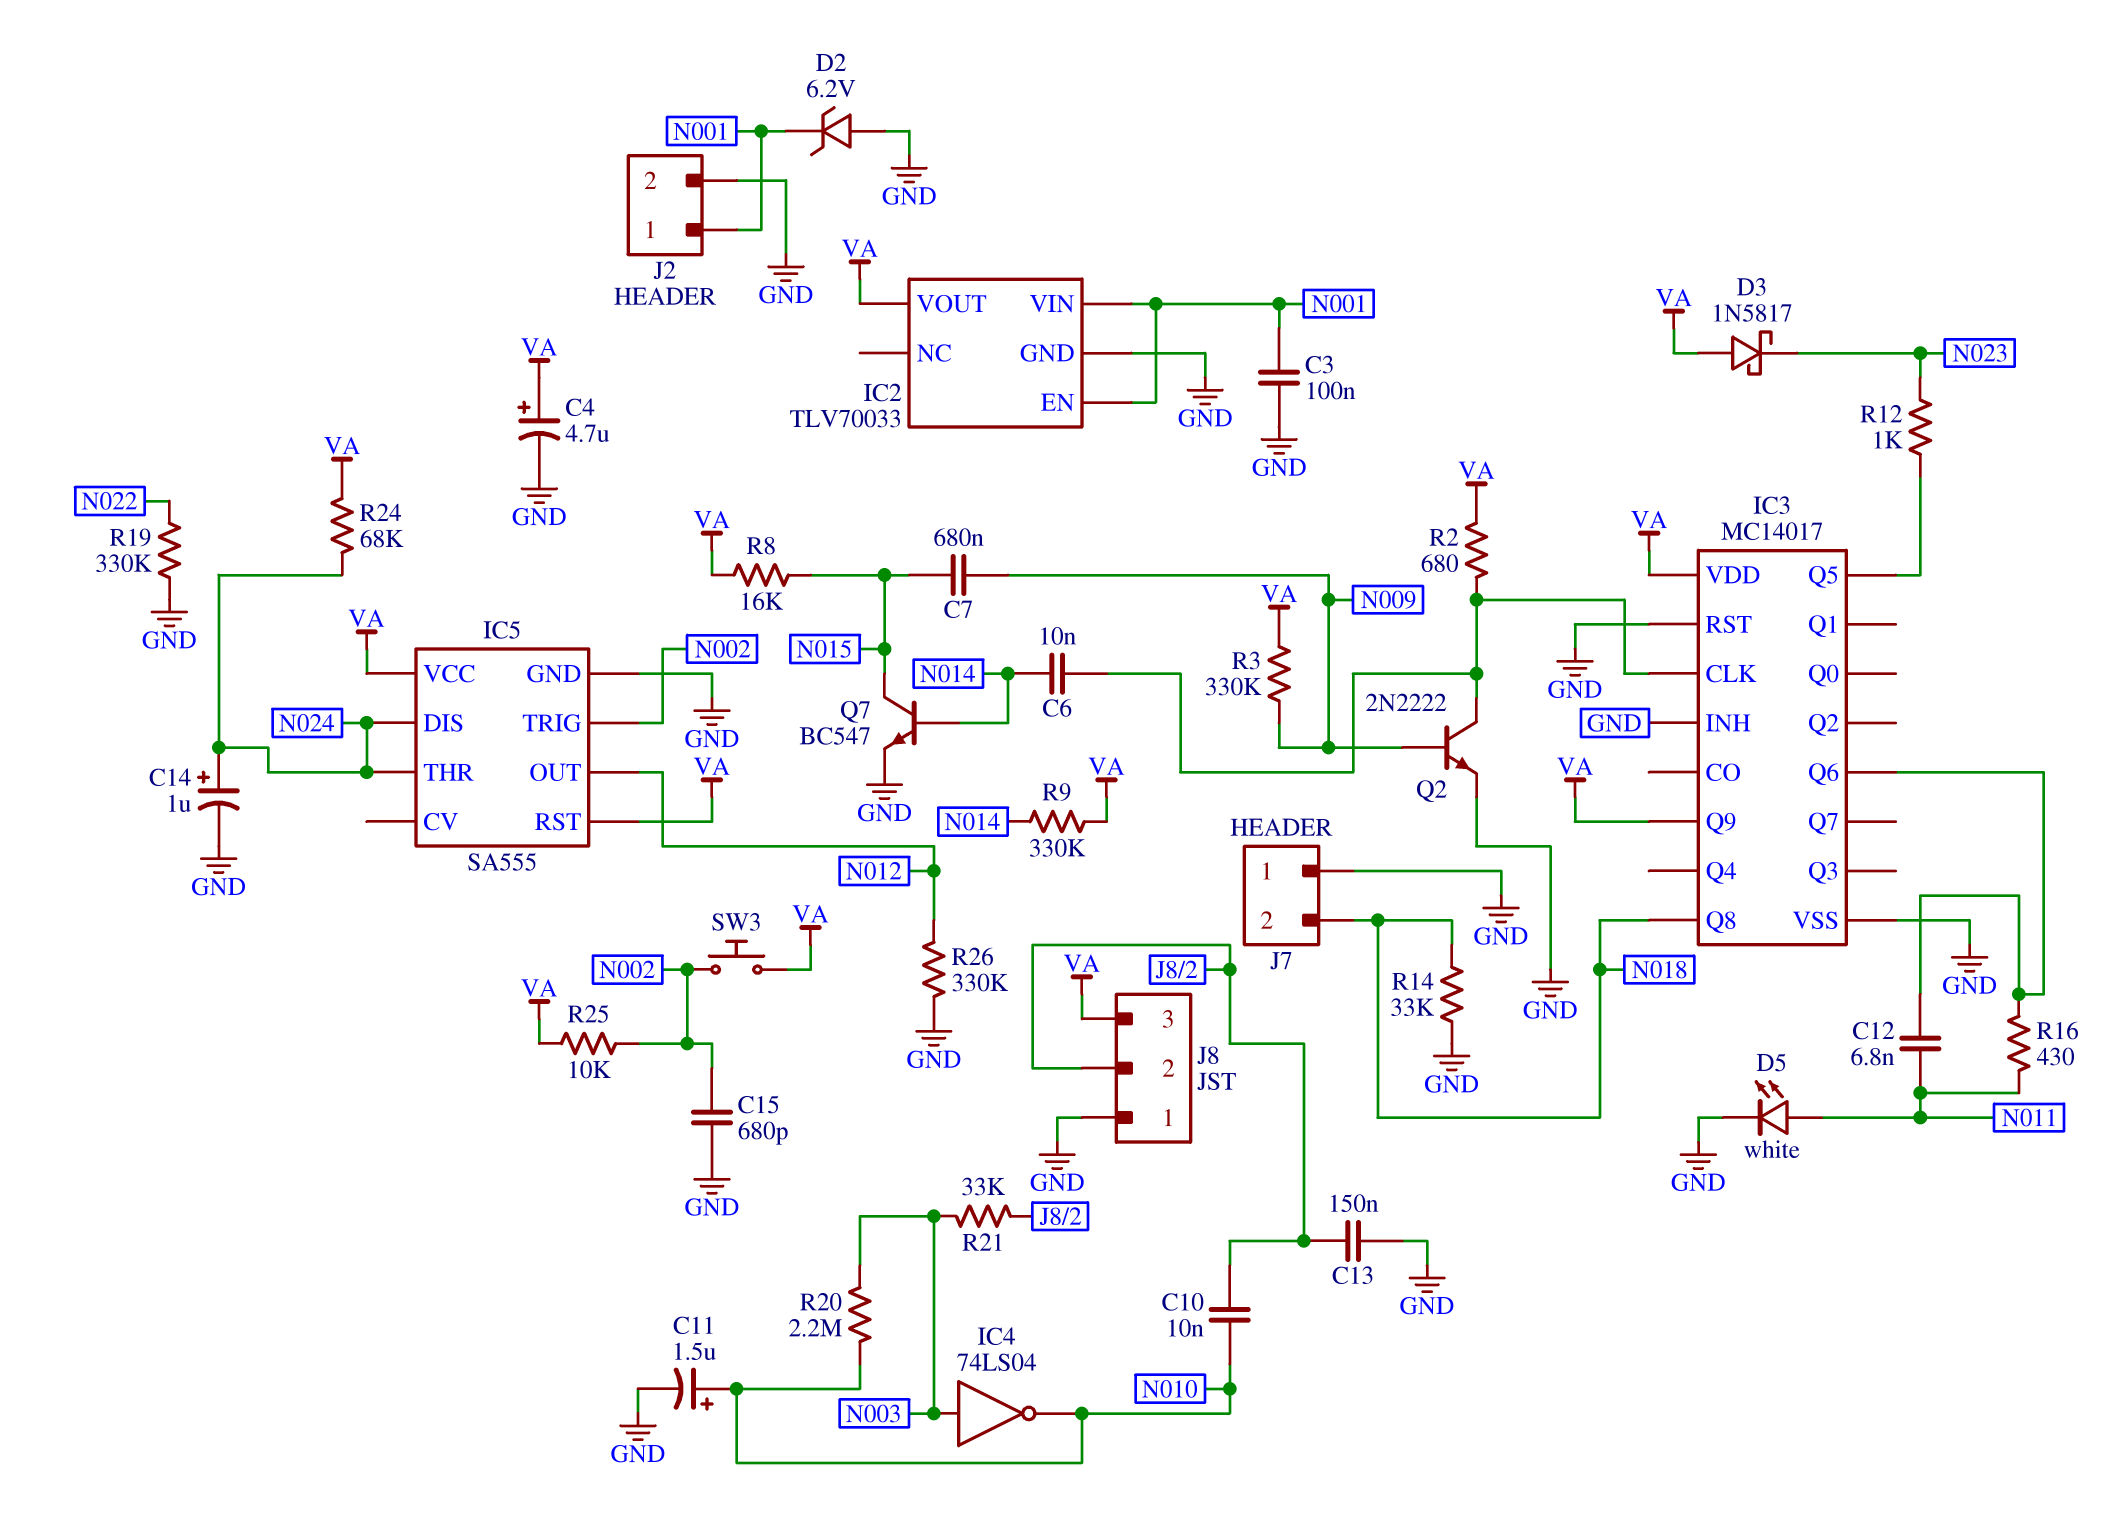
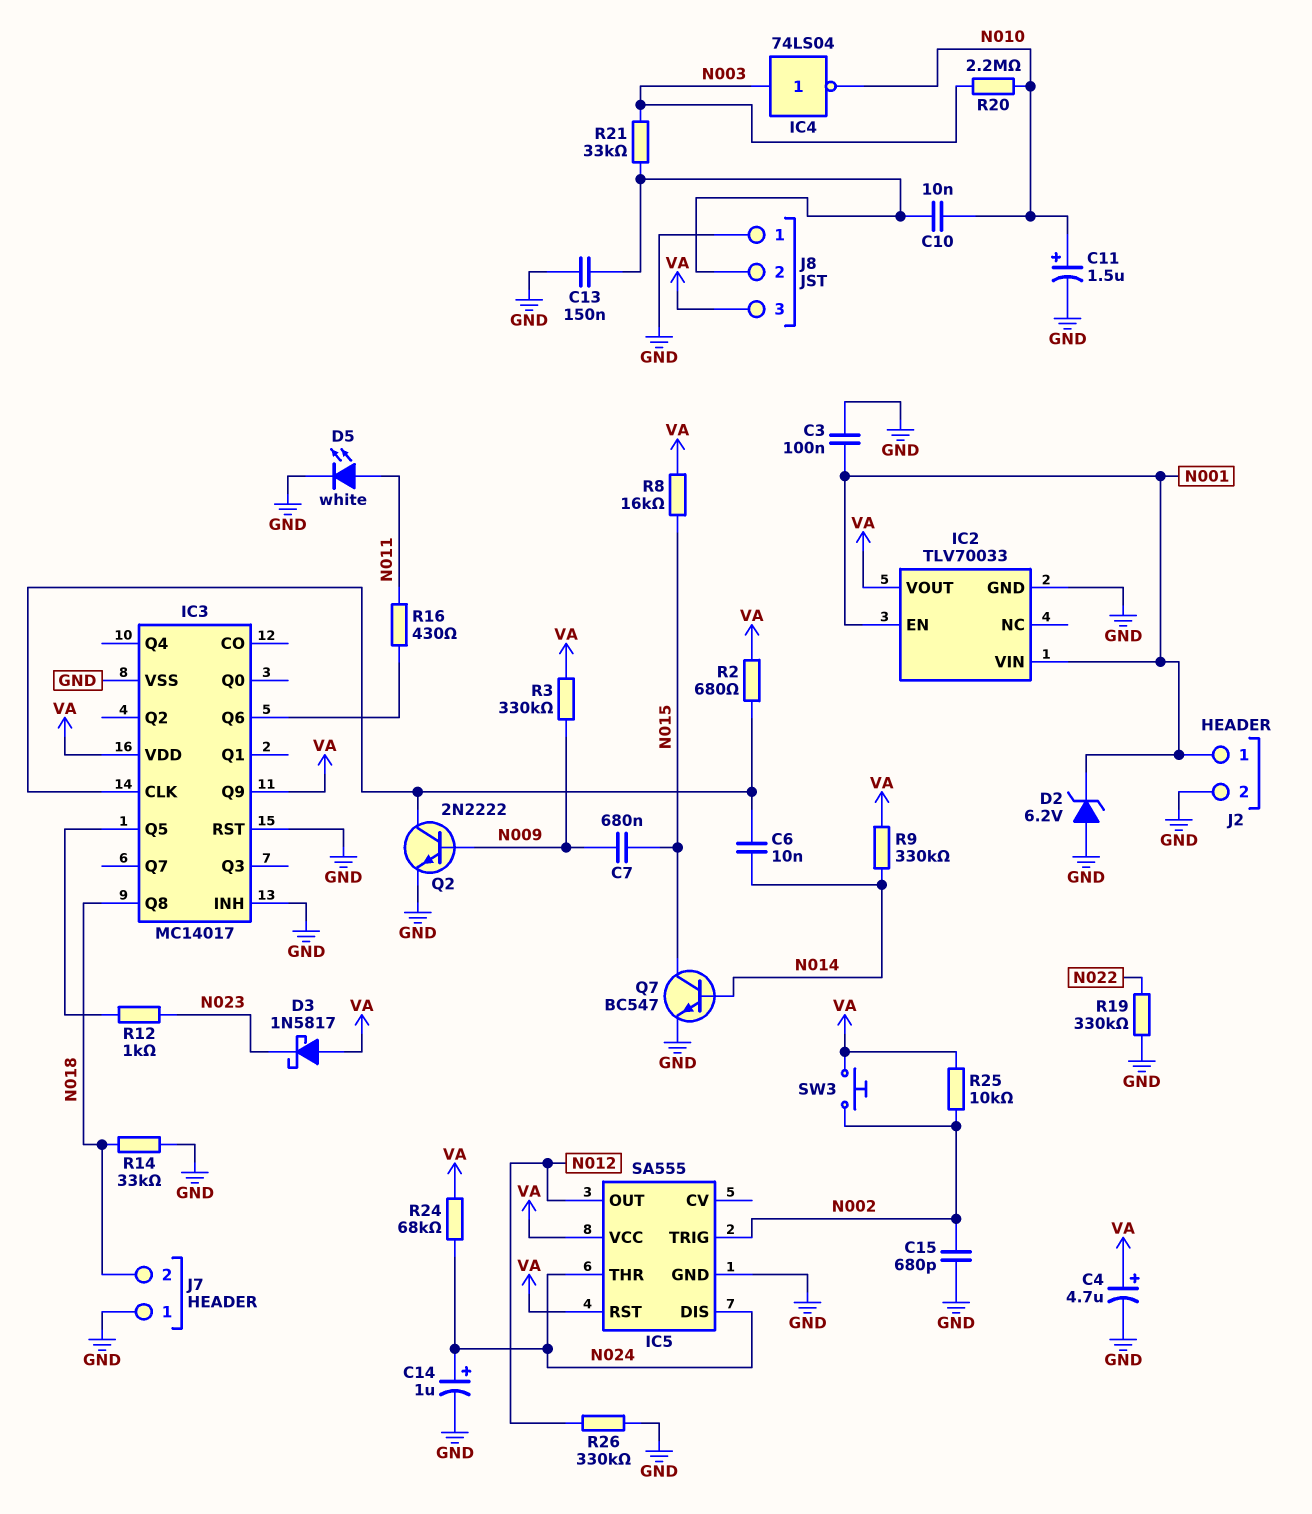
C12: 6.8nF (IC3/Q6, N011) -> none

